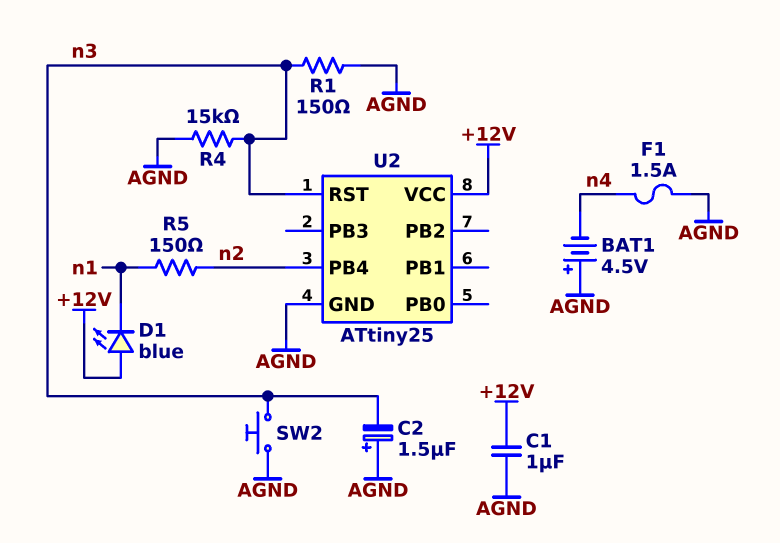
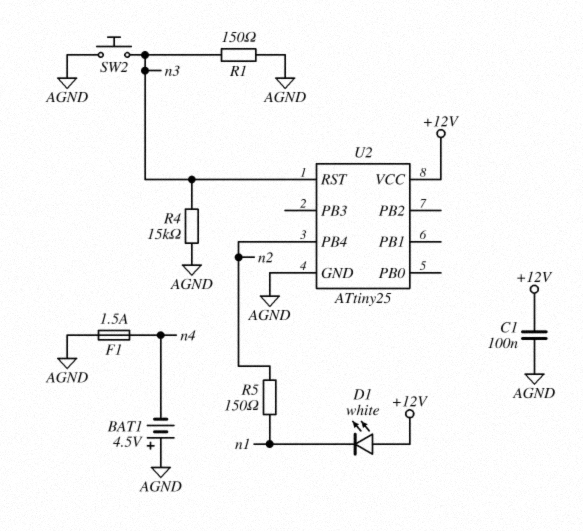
C1: 1uF (+12V, AGND) -> 100nF (+12V, AGND)
C2: 1.5uF (plus AGND, minus n3) -> none
D1: LED blue (A +12V, K n1) -> LED white (A +12V, K n1)

